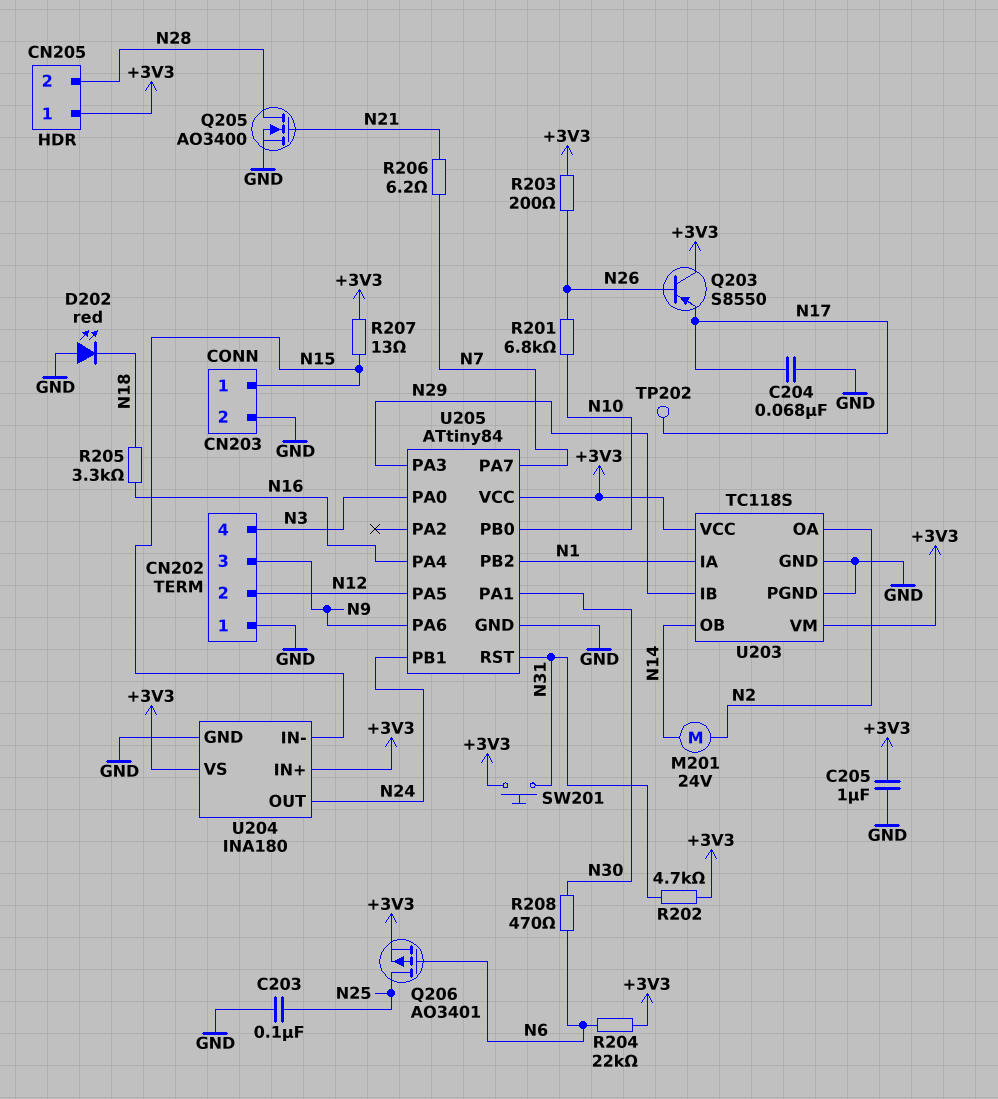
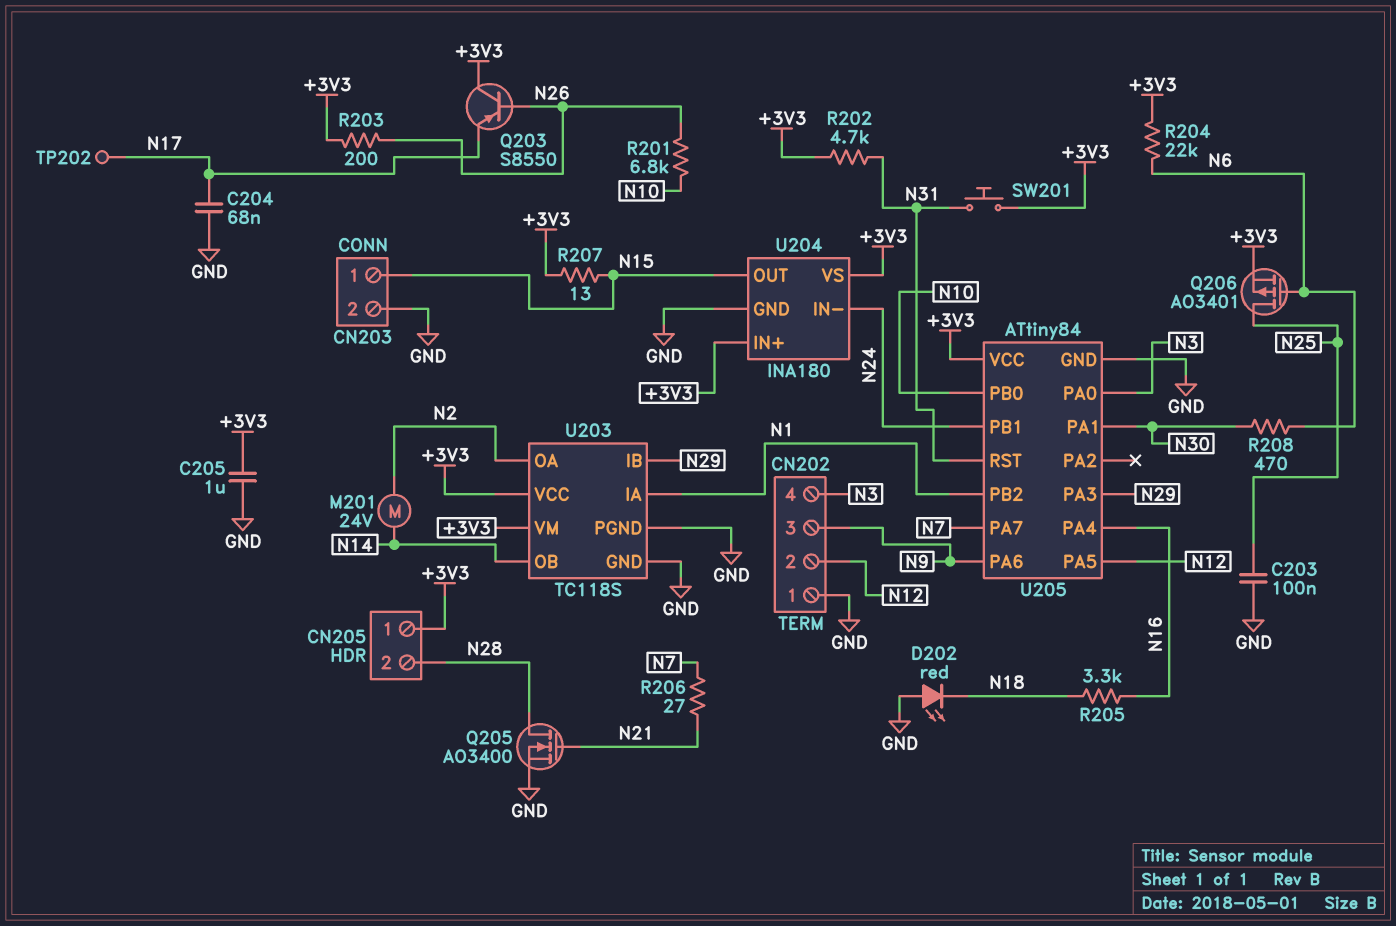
R206: 6.2 (N7, N21) -> 27 (N7, N21)
U204 pin IN-: N15 -> N24
U204 pin OUT: N24 -> N15

